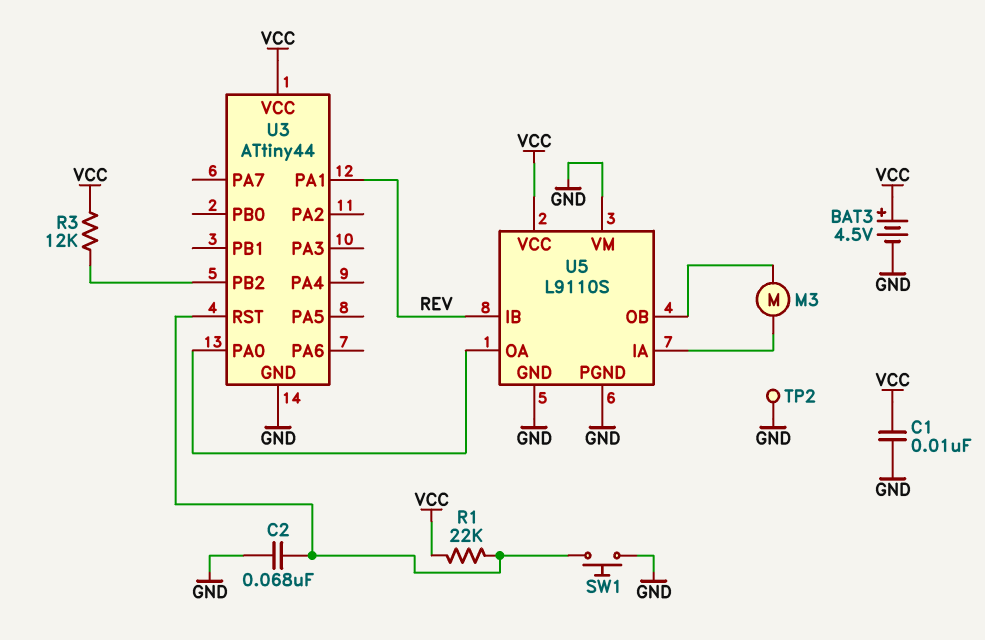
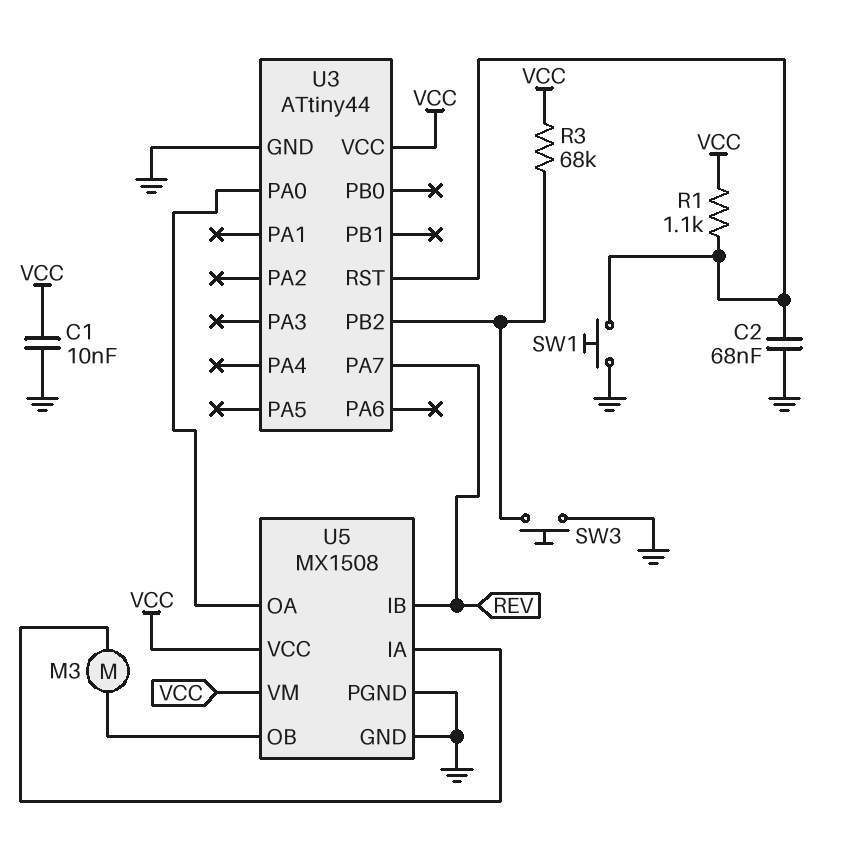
BAT3: 4.5V (plus VCC, minus GND) -> none
R1: 22k (U3/RST, VCC) -> 1.1k (U3/RST, VCC)
R3: 12k (U3/PB2, VCC) -> 68k (U3/PB2, VCC)
SW3: none -> button (GND, U3/PB2)
TP2: test point (GND) -> none
U3 pin PA1: REV -> none
U3 pin PA7: none -> REV
U5: L9110S -> MX1508
U5 pin VM: GND -> VCC

